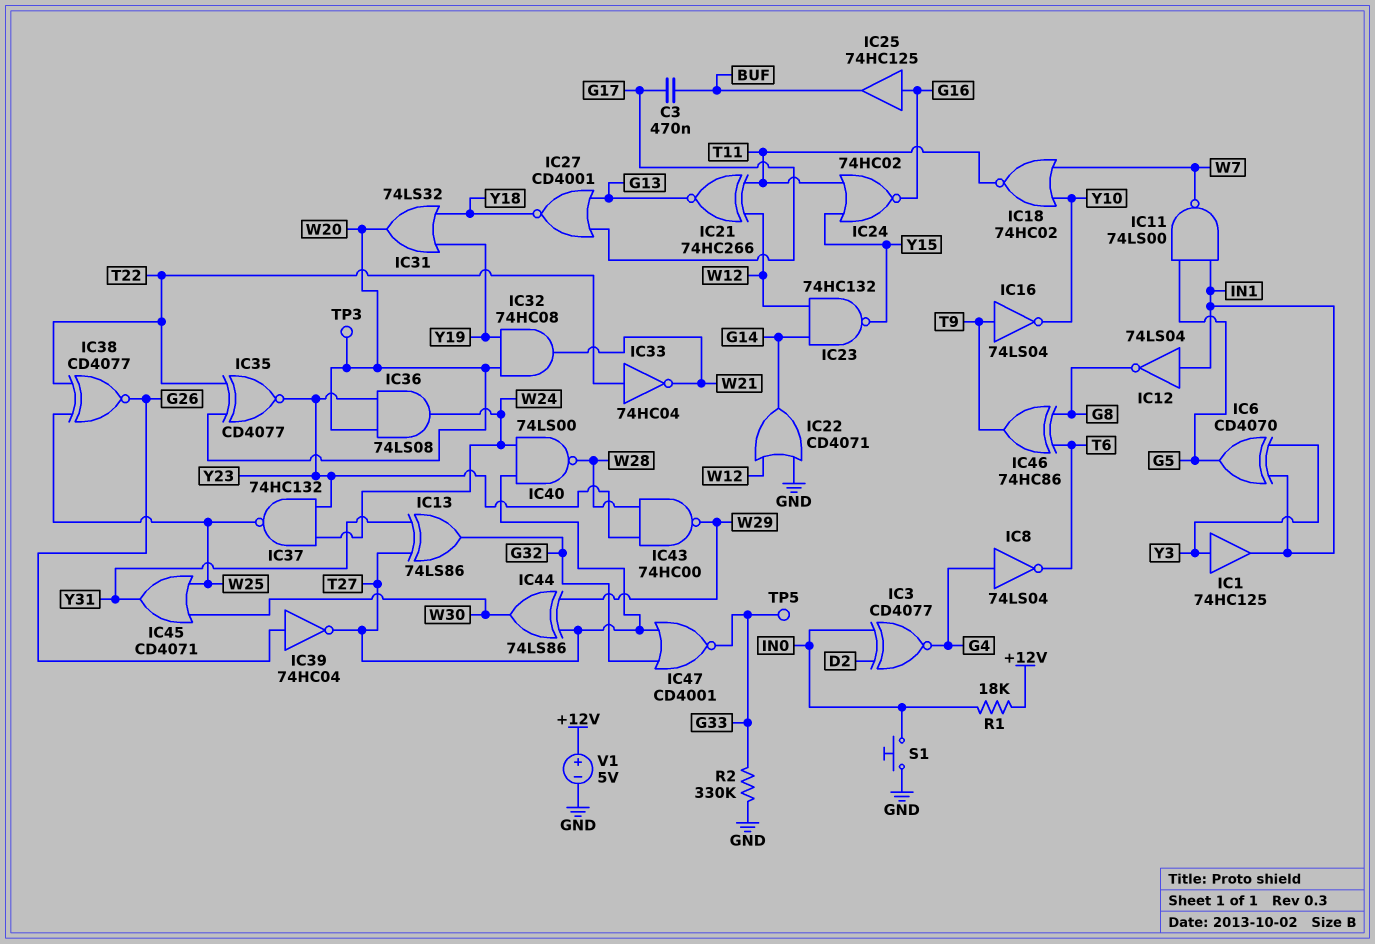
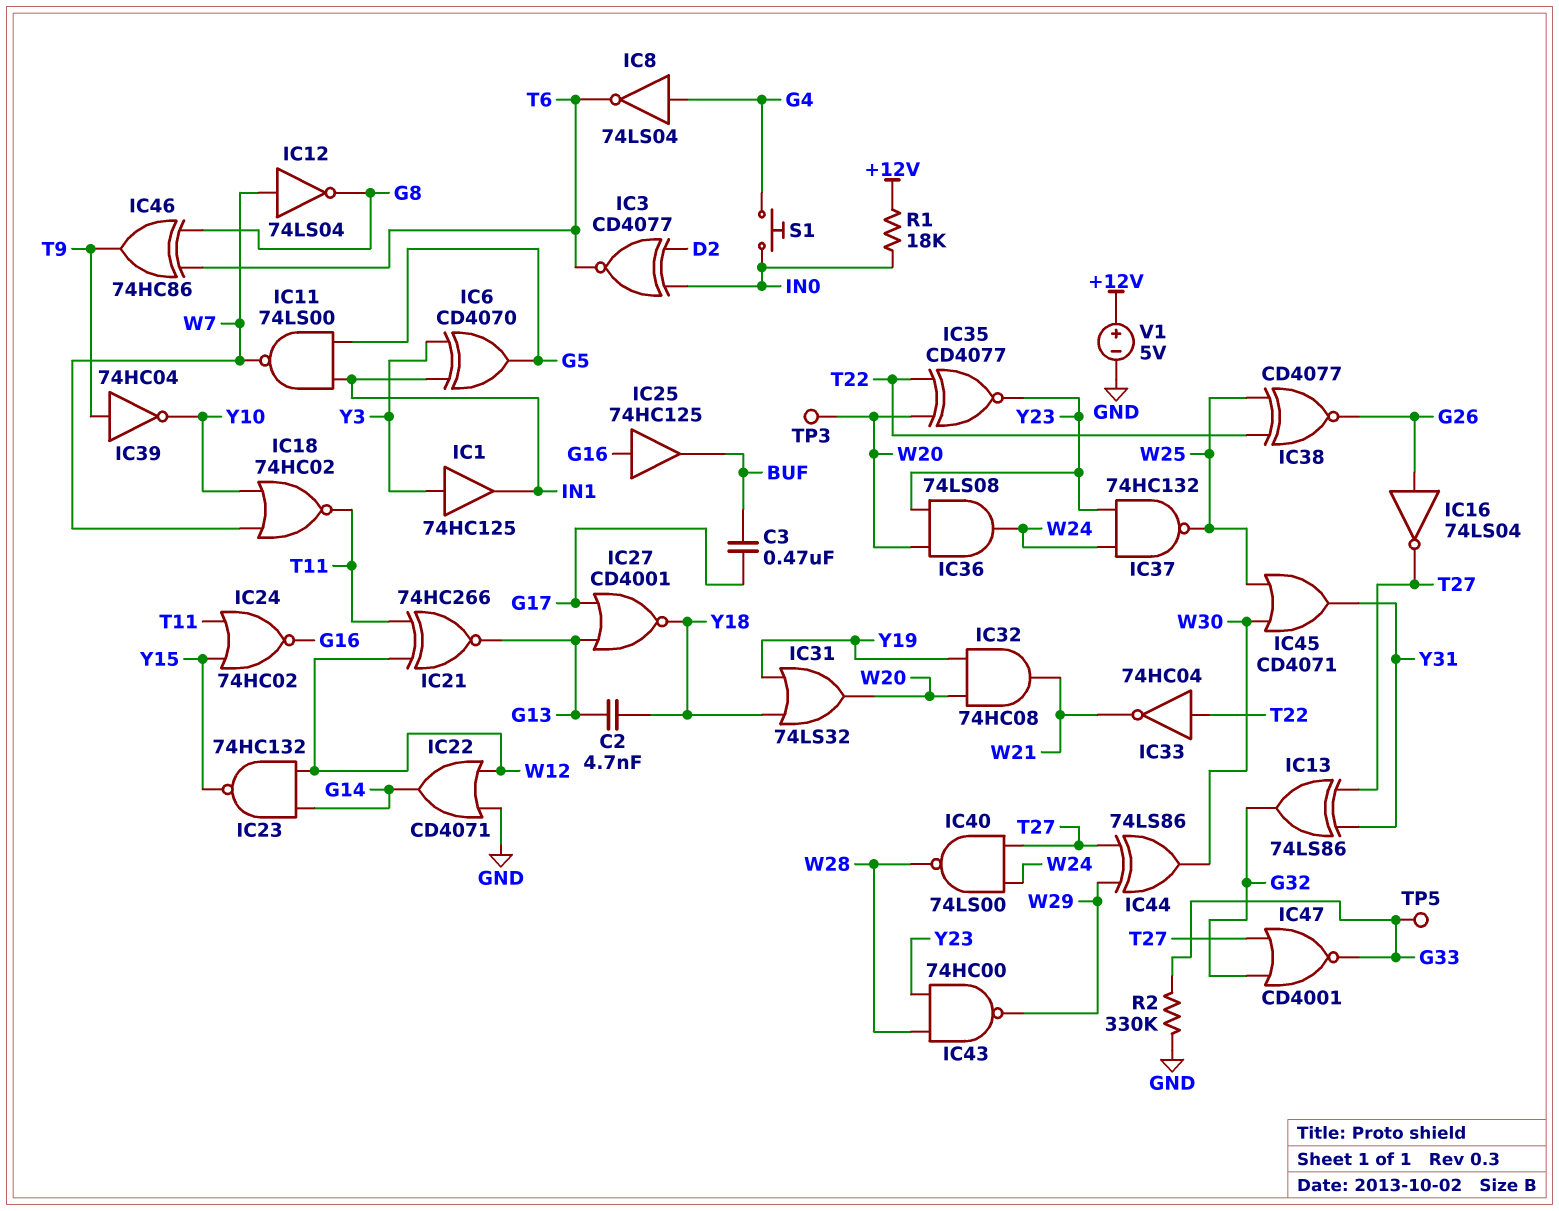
C2: none -> 4.7nF (G13, Y18)
IC3: XNOR CD4077 (in D2, in IN0, out G4) -> XNOR CD4077 (in D2, in IN0, out T6)
IC12: NOT 74LS04 (in IN1, out G8) -> NOT 74LS04 (in W7, out G8)
IC16: NOT 74LS04 (in T9, out Y10) -> NOT 74LS04 (in G26, out T27)
IC39: NOT 74HC04 (in G26, out T27) -> NOT 74HC04 (in T9, out Y10)
S1: button (GND, IN0) -> button (G4, IN0)

